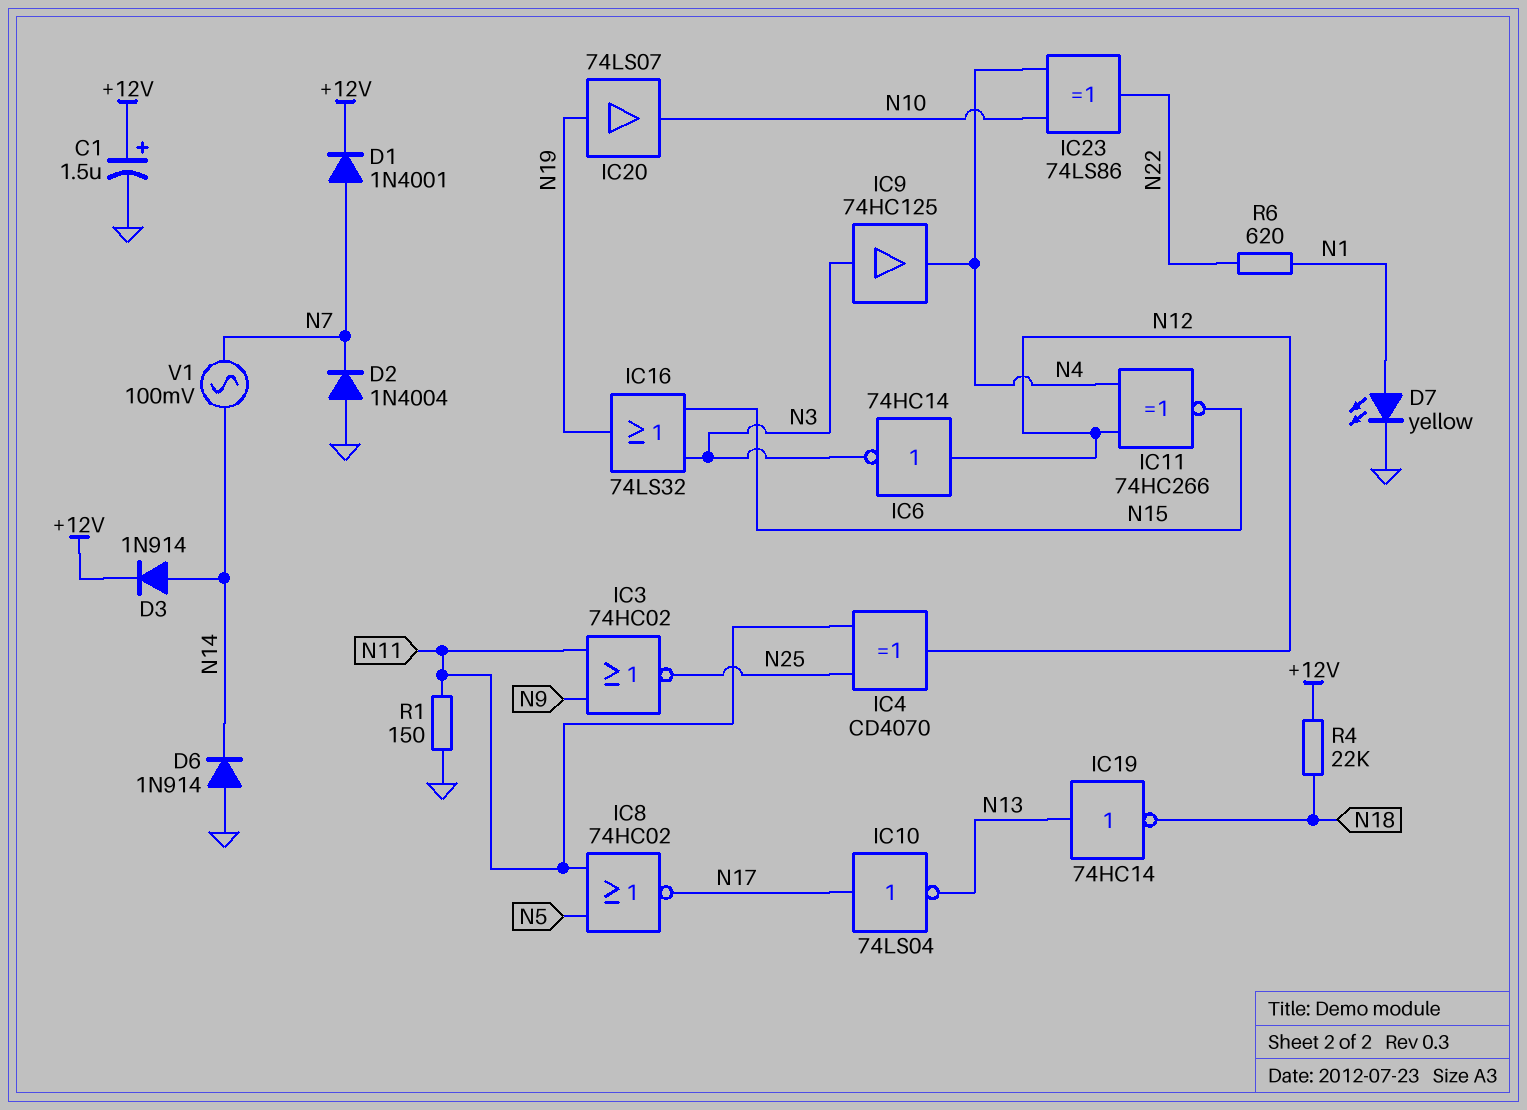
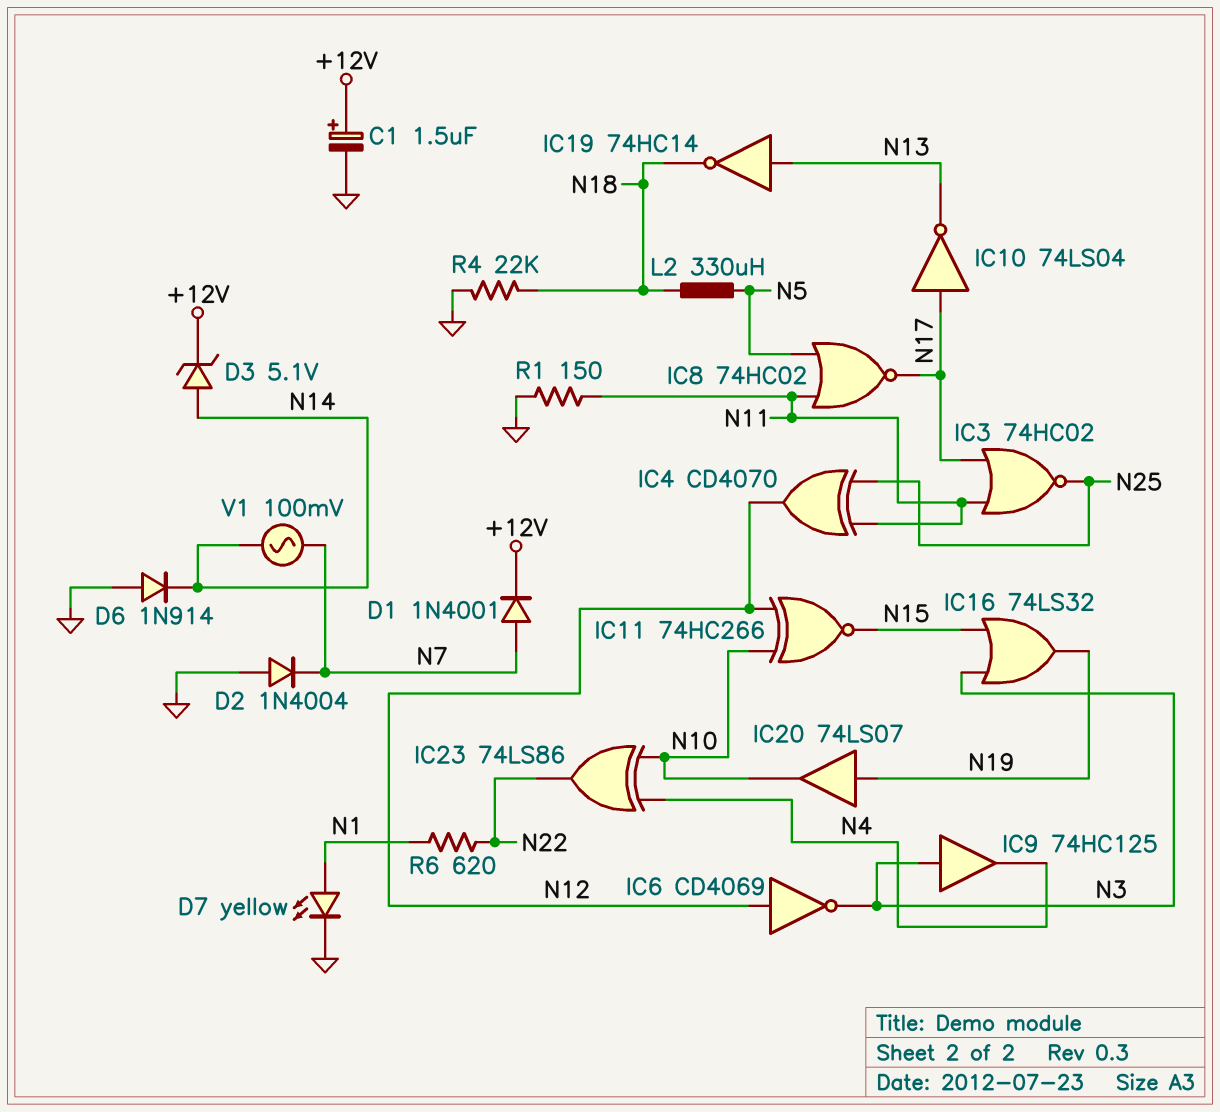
D3: diode 1N914 (A N14, K +12V) -> zener 5.1V (A N14, K +12V)
IC3: NOR 74HC02 (in N9, in N11, out N25) -> NOR 74HC02 (in N11, in N17, out N25)
IC6: NOT 74HC14 (in N12, out N3) -> NOT CD4069 (in N12, out N3)
IC11: XNOR 74HC266 (in N4, in N12, out N15) -> XNOR 74HC266 (in N10, in N12, out N15)
L2: none -> 330uH (N5, N18)
R4: 22k (+12V, N18) -> 22k (GND, N18)

